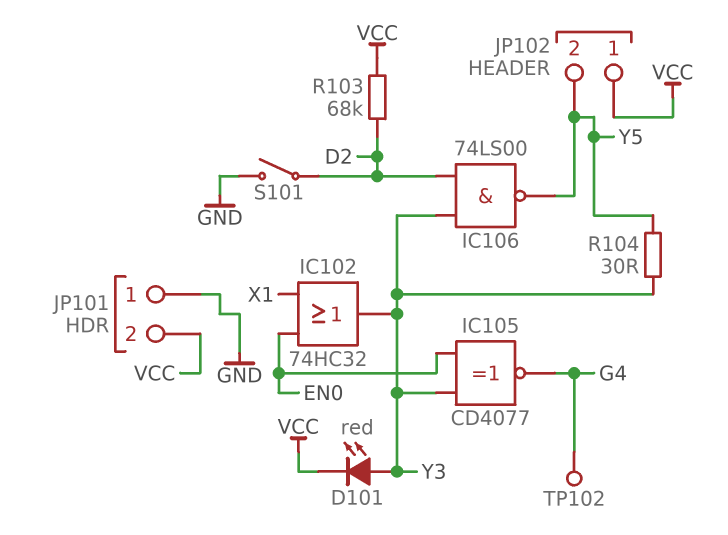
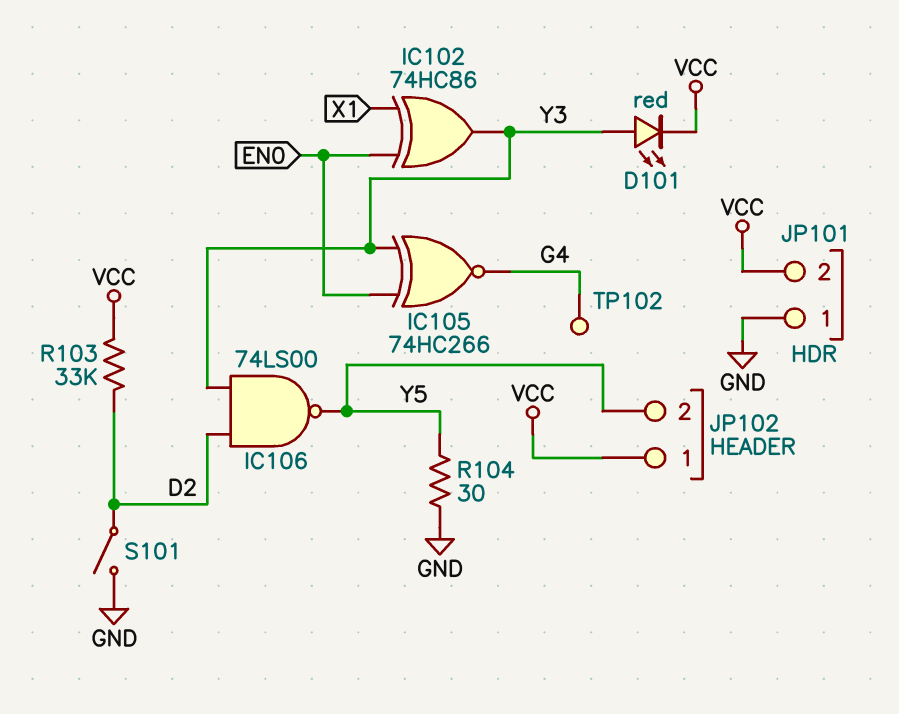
IC102: OR 74HC32 (in EN0, in X1, out Y3) -> XOR 74HC86 (in EN0, in X1, out Y3)
IC105: XNOR CD4077 (in EN0, in Y3, out G4) -> XNOR 74HC266 (in EN0, in Y3, out G4)
R103: 68k (D2, VCC) -> 33k (D2, VCC)
R104: 30 (Y3, Y5) -> 30 (GND, Y5)

